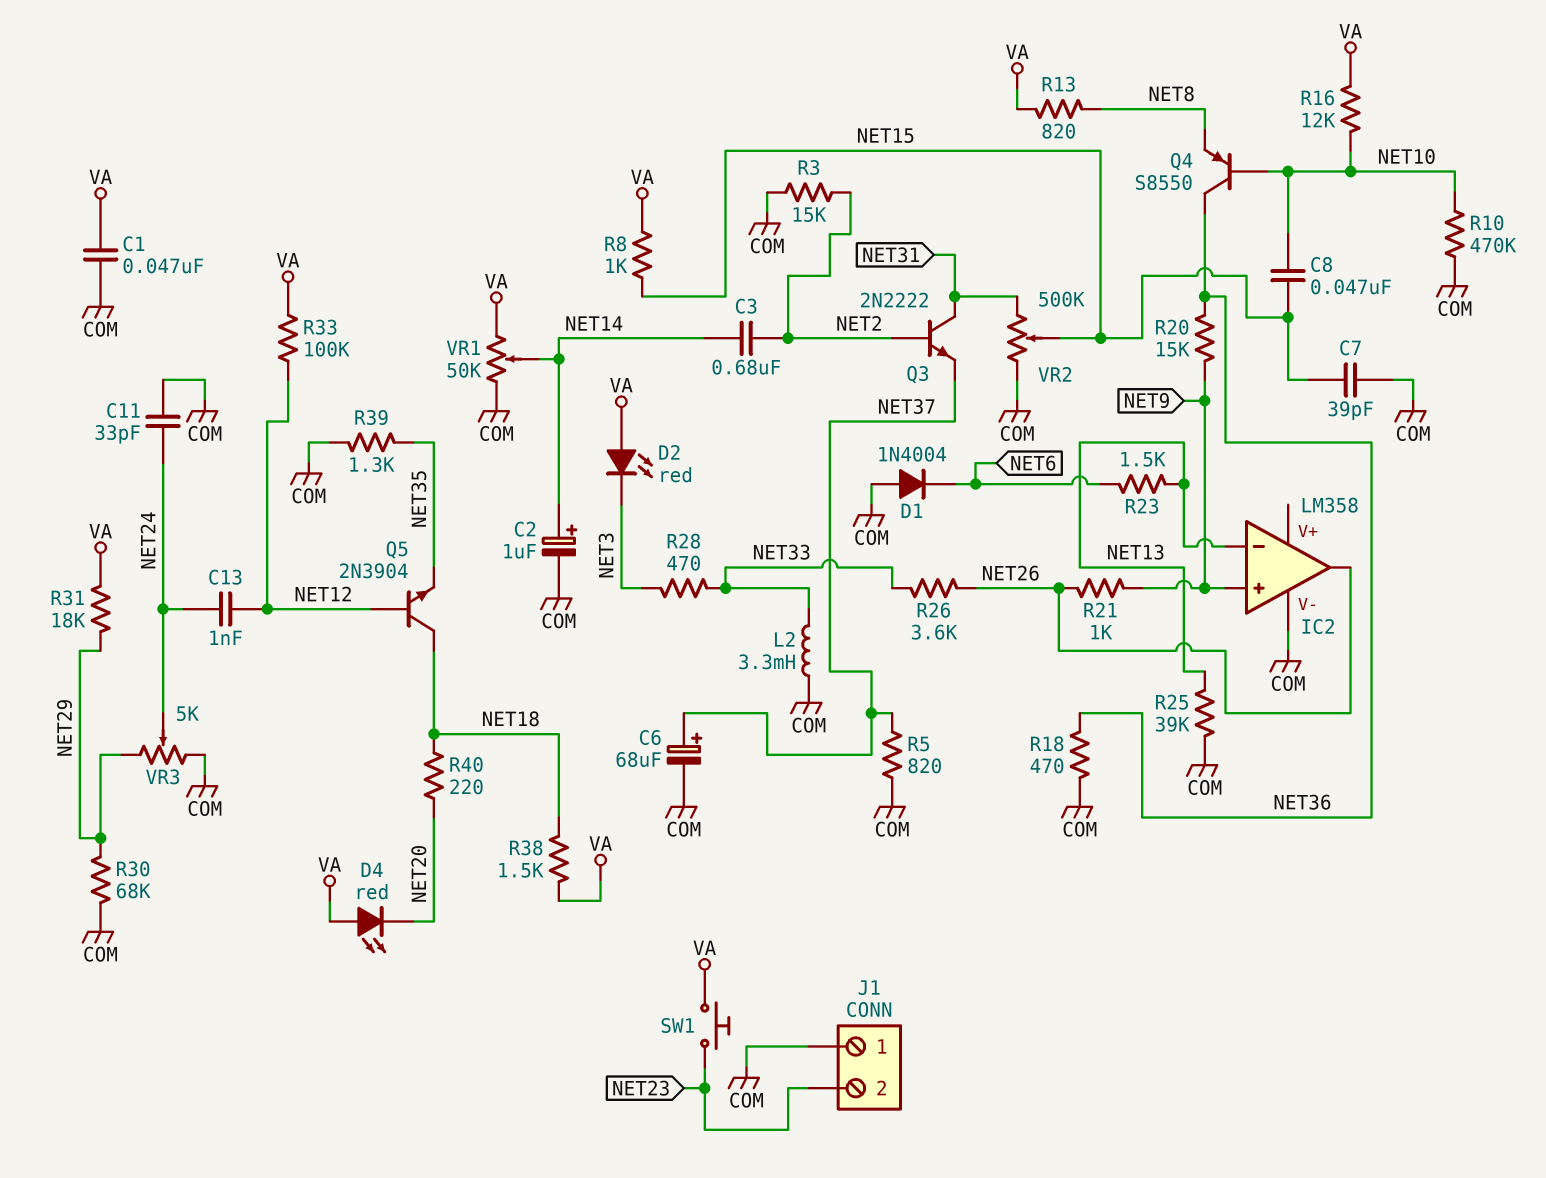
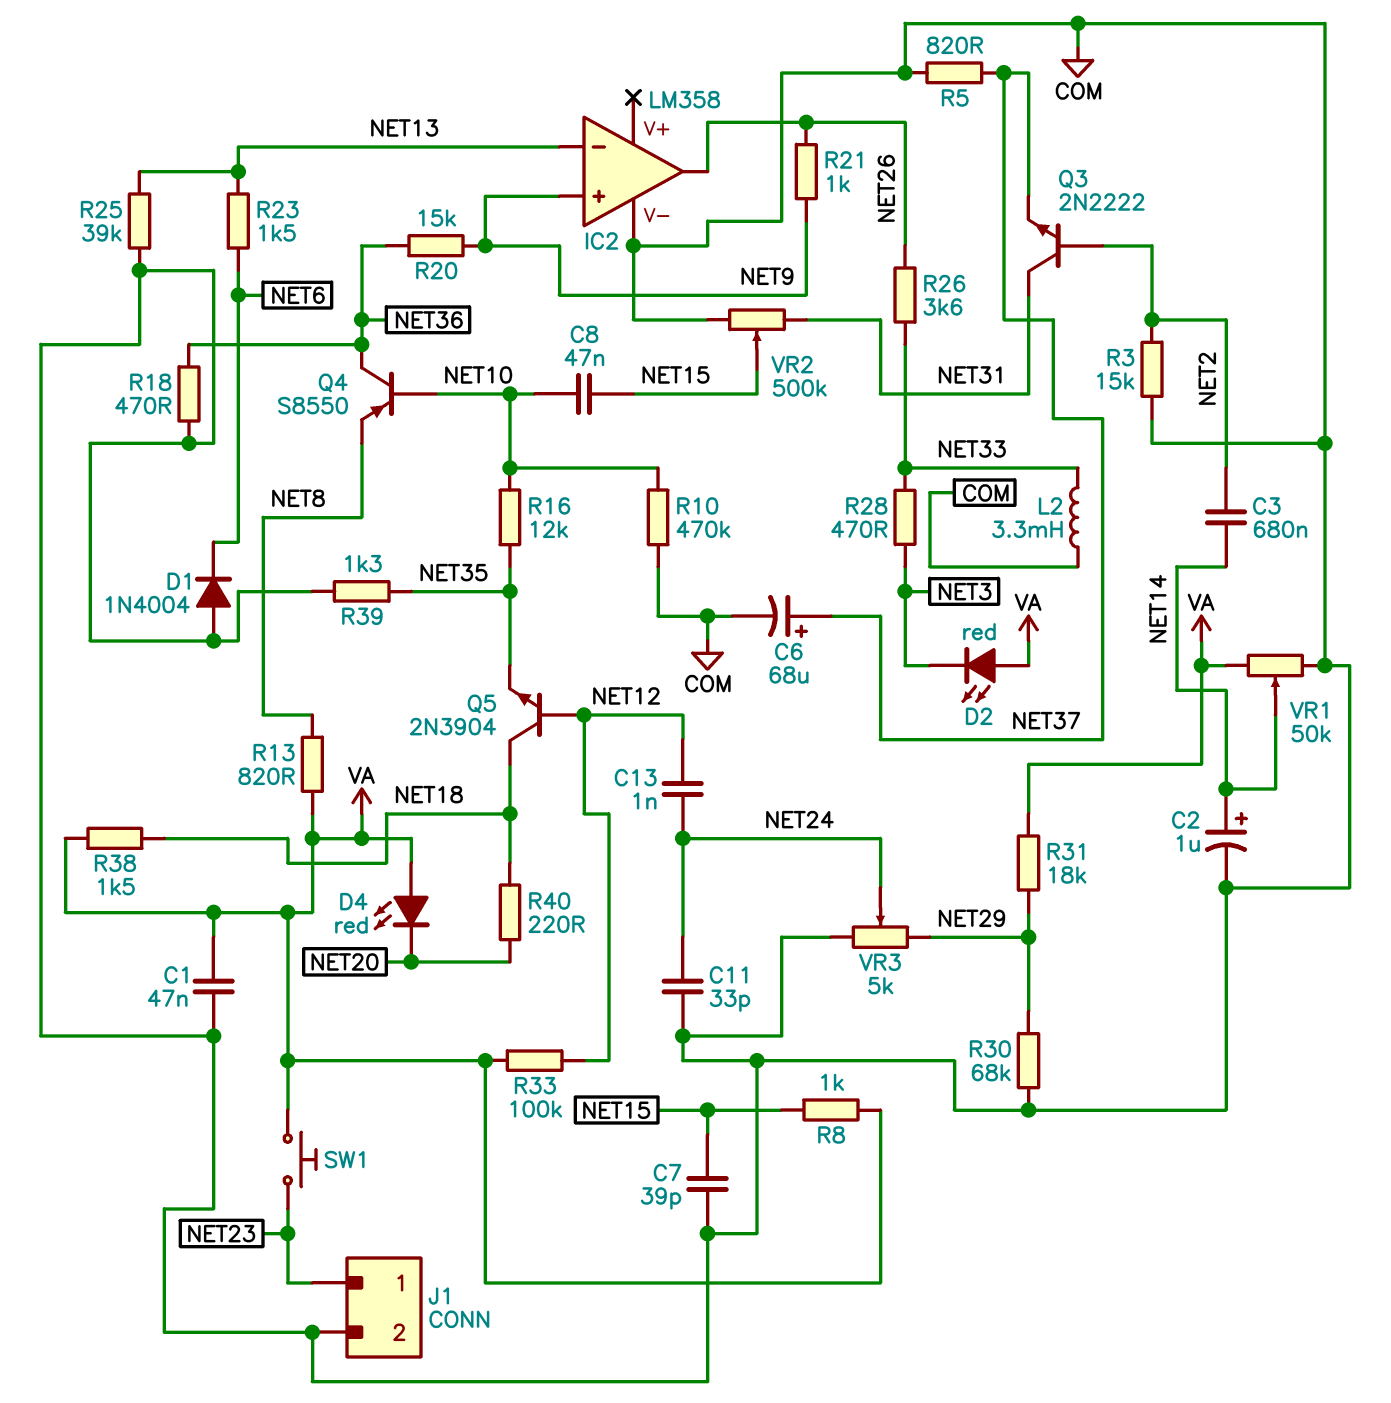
J1 pin 1: COM -> NET23
J1 pin 2: NET23 -> COM
R16: 12k (NET10, VA) -> 12k (NET10, NET35)

